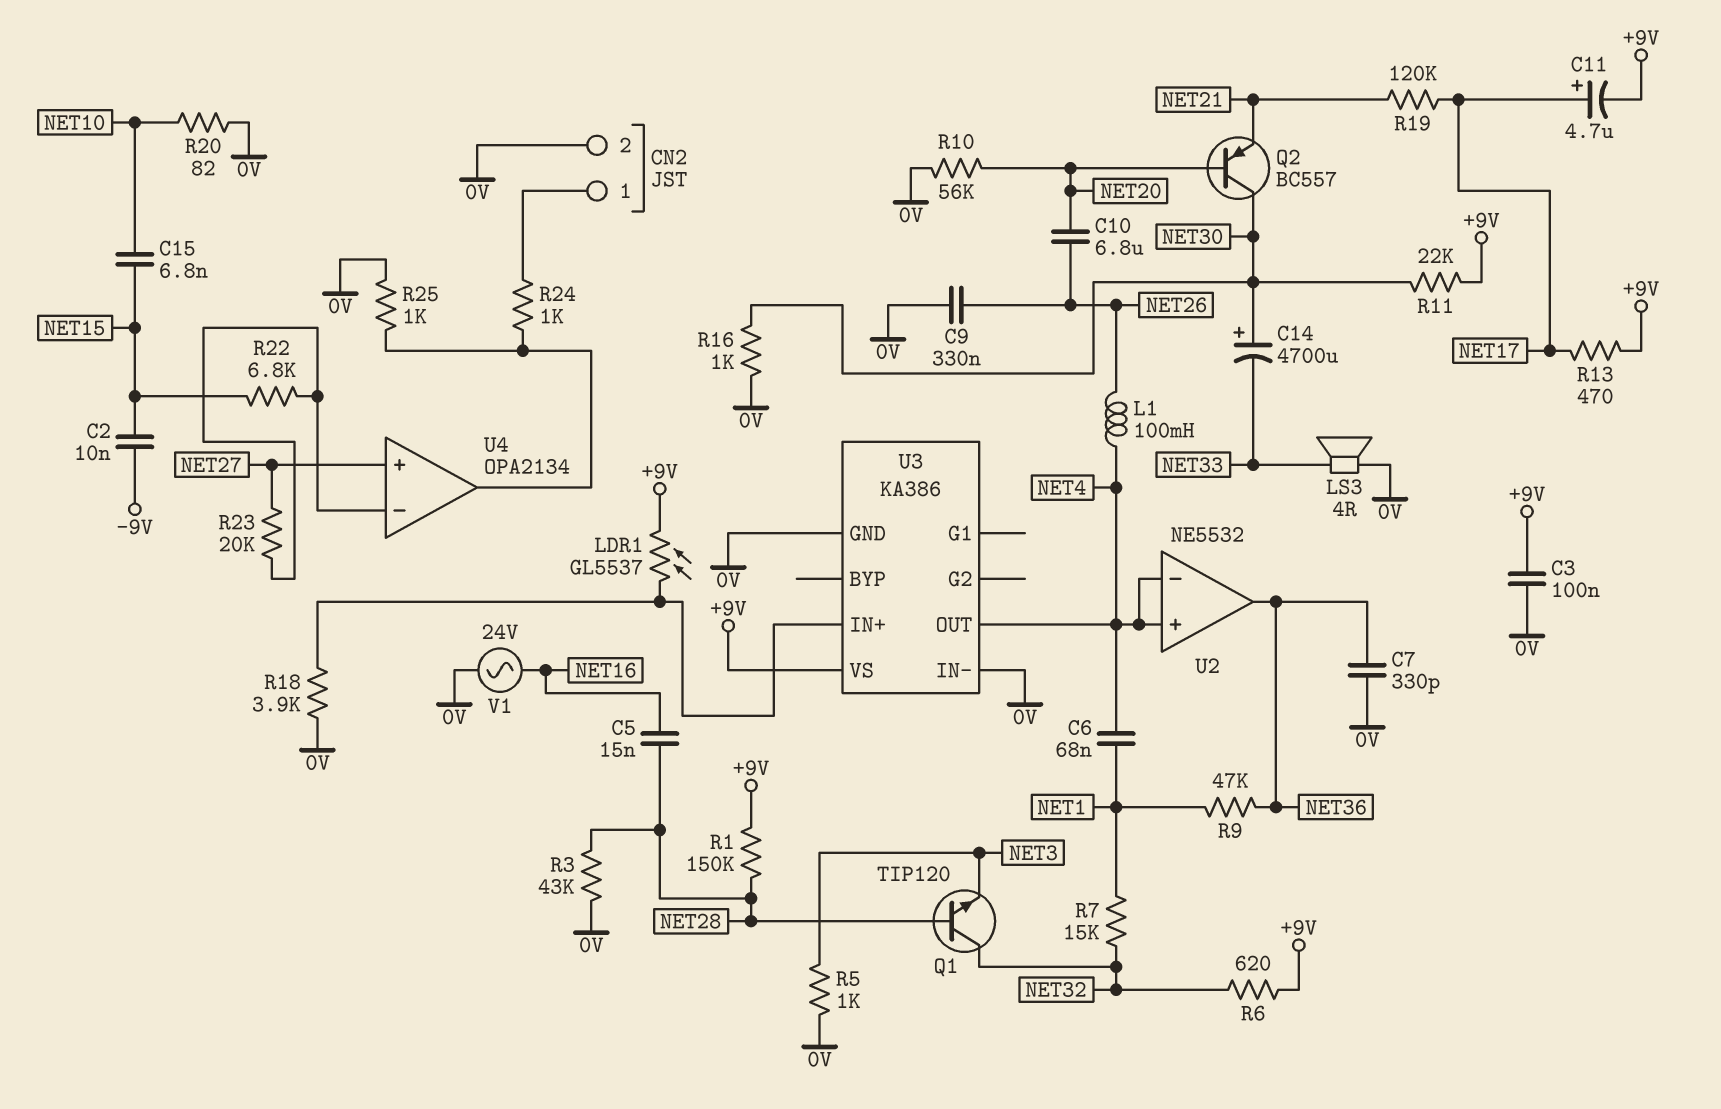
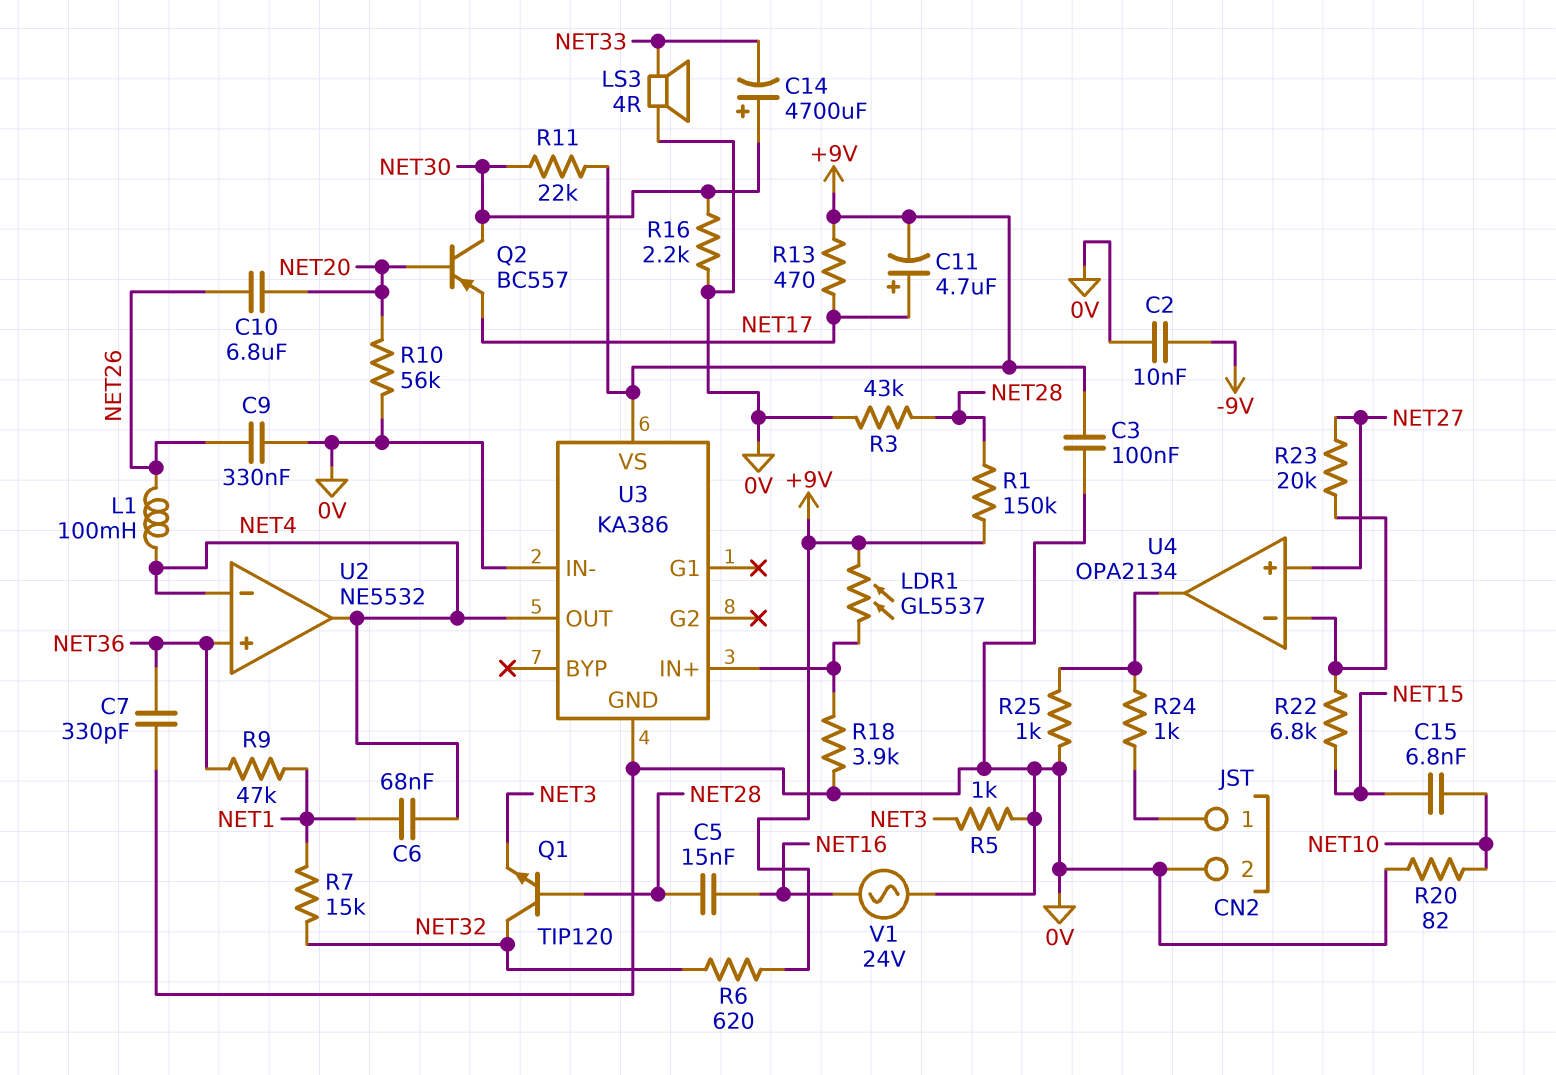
C2: 10nF (-9V, NET15) -> 10nF (-9V, 0V)
Q2: PNP BC557 (B NET20, C NET30, E NET21) -> PNP BC557 (B NET20, C NET30, E NET17)
R16: 1k (0V, NET30) -> 2.2k (0V, NET30)
R19: 120k (NET17, NET21) -> none
U2 pin in+: NET4 -> NET36
U2 pin out: NET36 -> NET4

